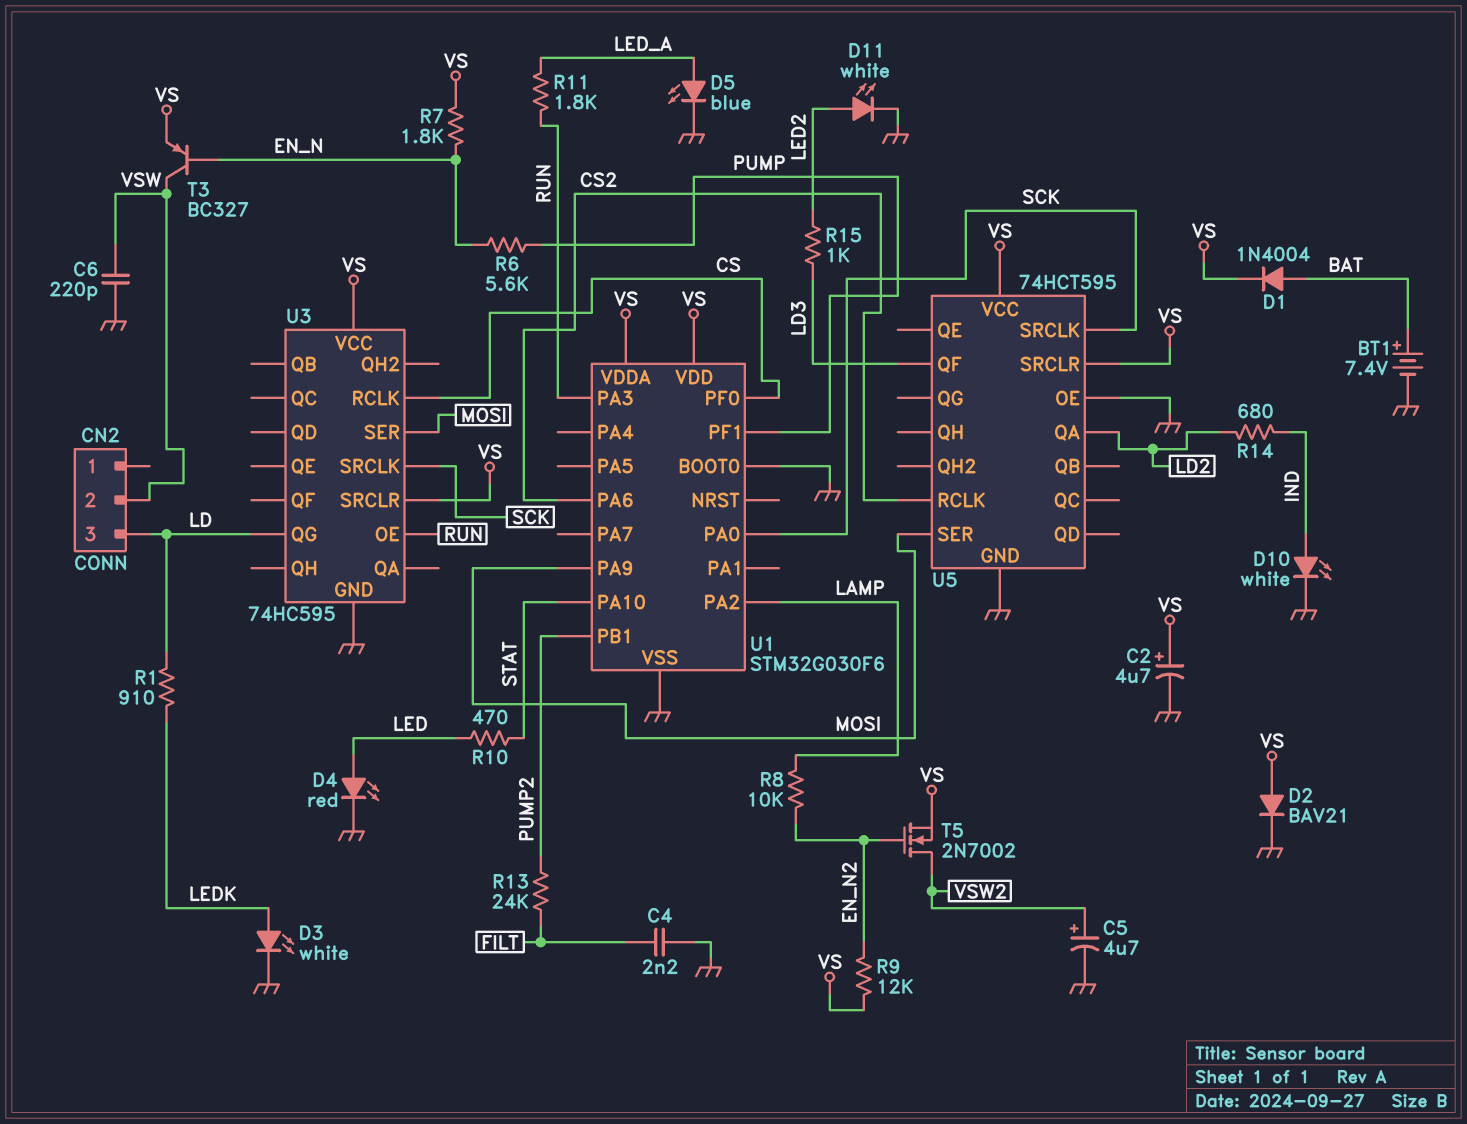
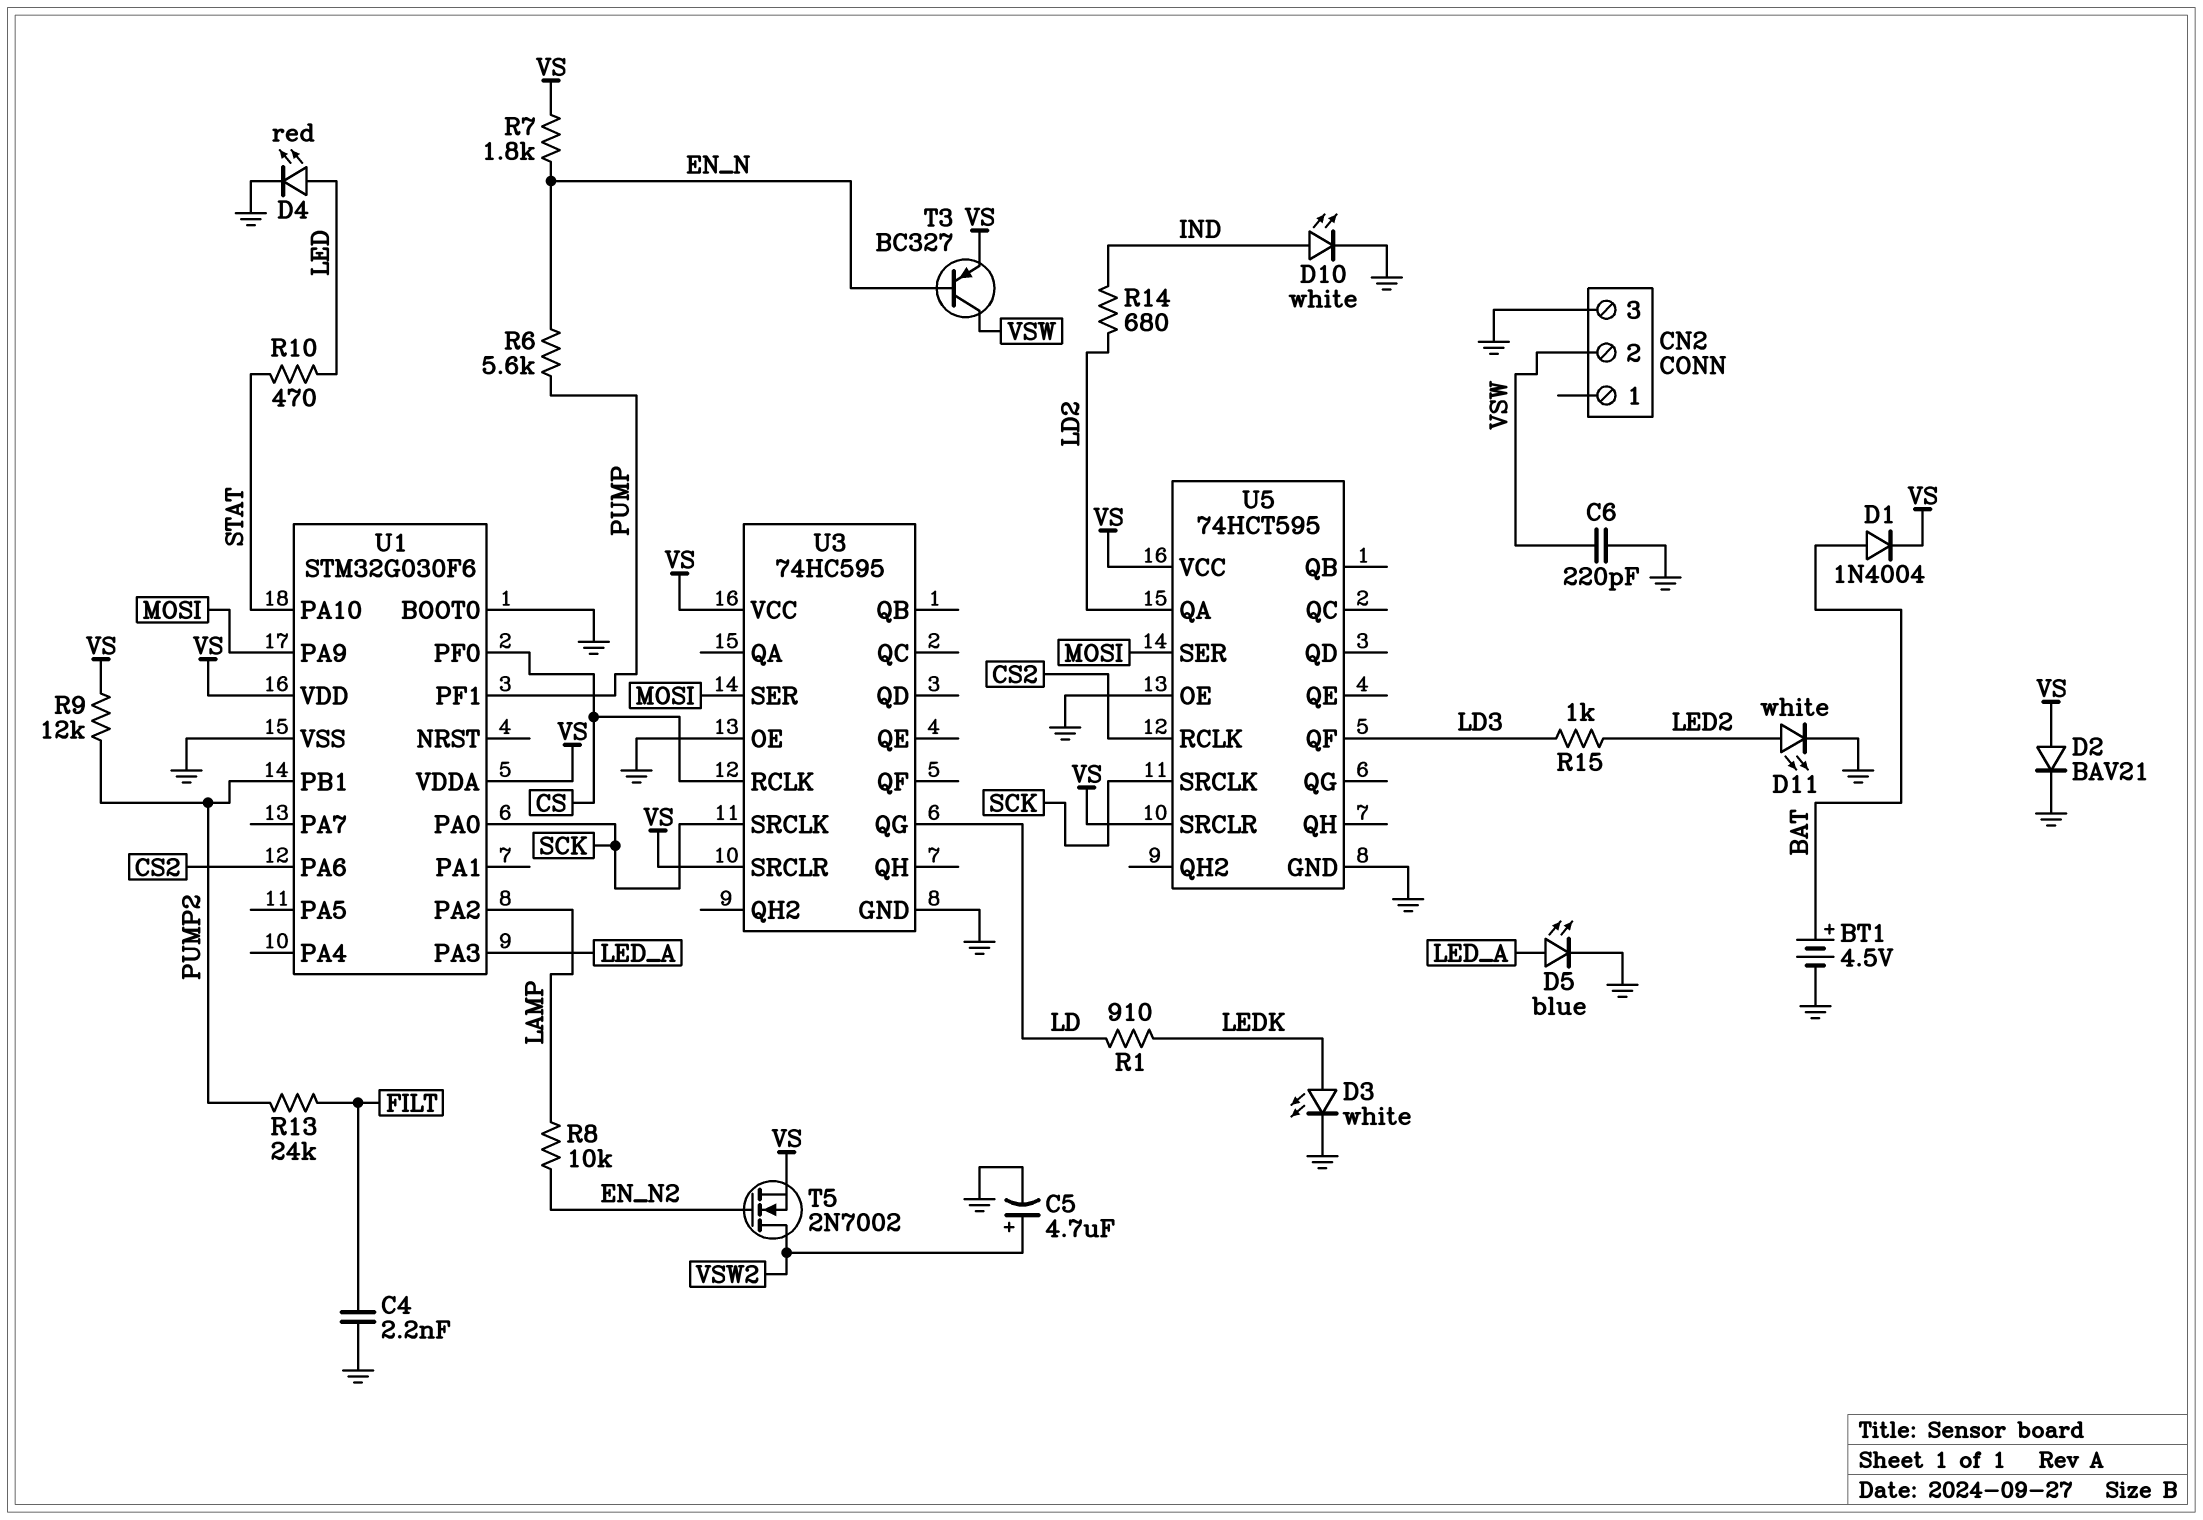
BT1: 7.4V (plus BAT, minus GND) -> 4.5V (plus BAT, minus GND)
C2: 4.7uF (plus VS, minus GND) -> none
CN2 pin 3: LD -> GND
R9: 12k (EN_N2, VS) -> 12k (PUMP2, VS)
R11: 1.8k (LED_A, RUN) -> none
U1 pin PA3: RUN -> LED_A
U3 pin OE: RUN -> GND

